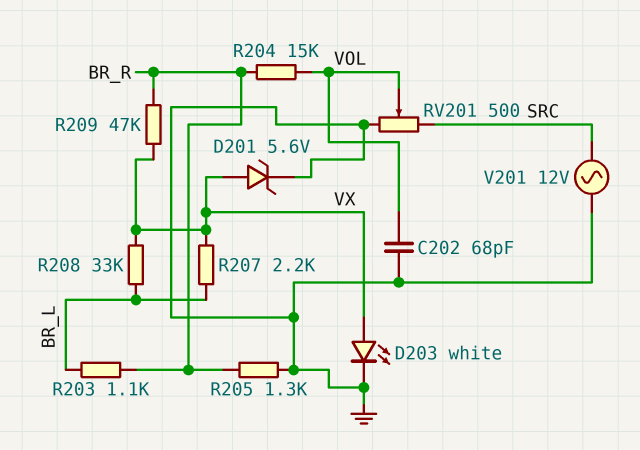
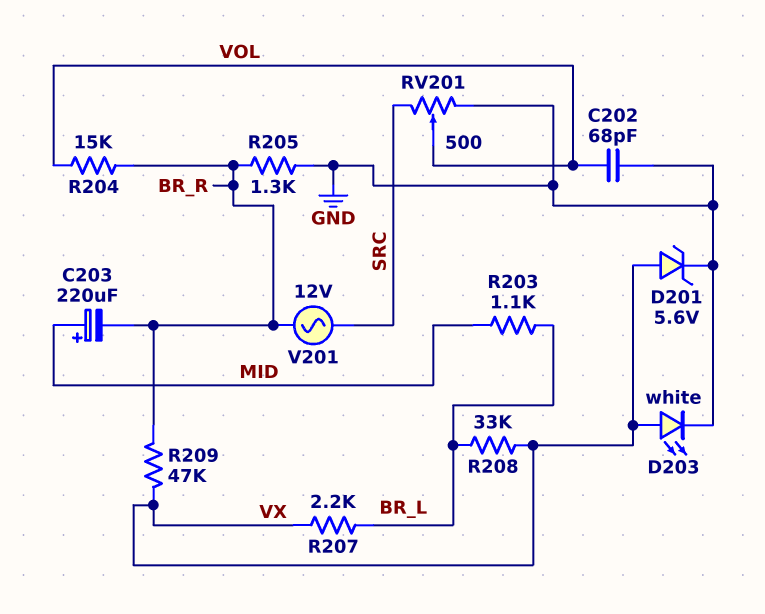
C203: none -> 220uF (plus MID, minus BR_R)
R203: 1.1k (BR_L, BR_R) -> 1.1k (BR_L, MID)
V201: AC 12V (GND, SRC) -> AC 12V (BR_R, SRC)

